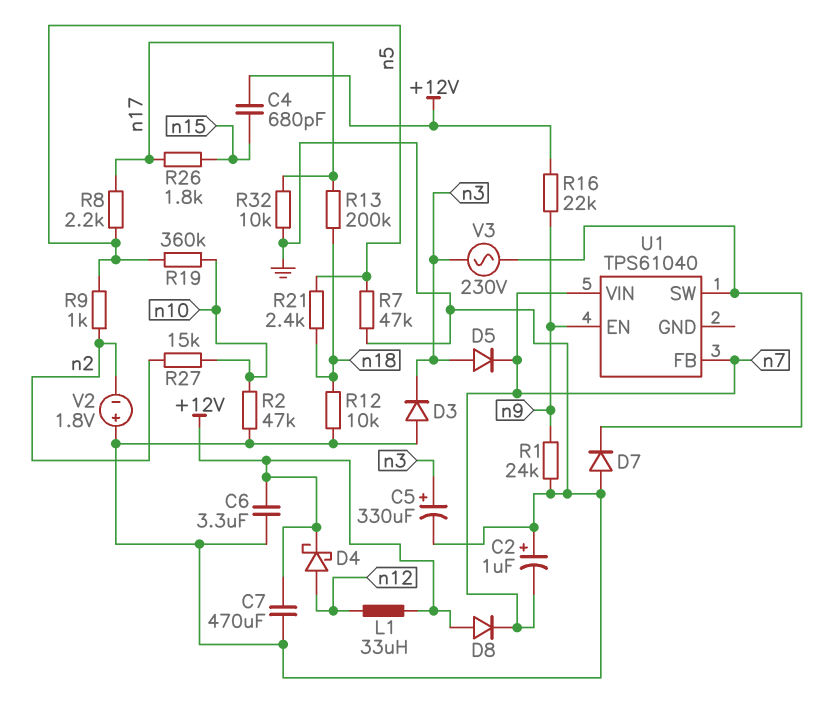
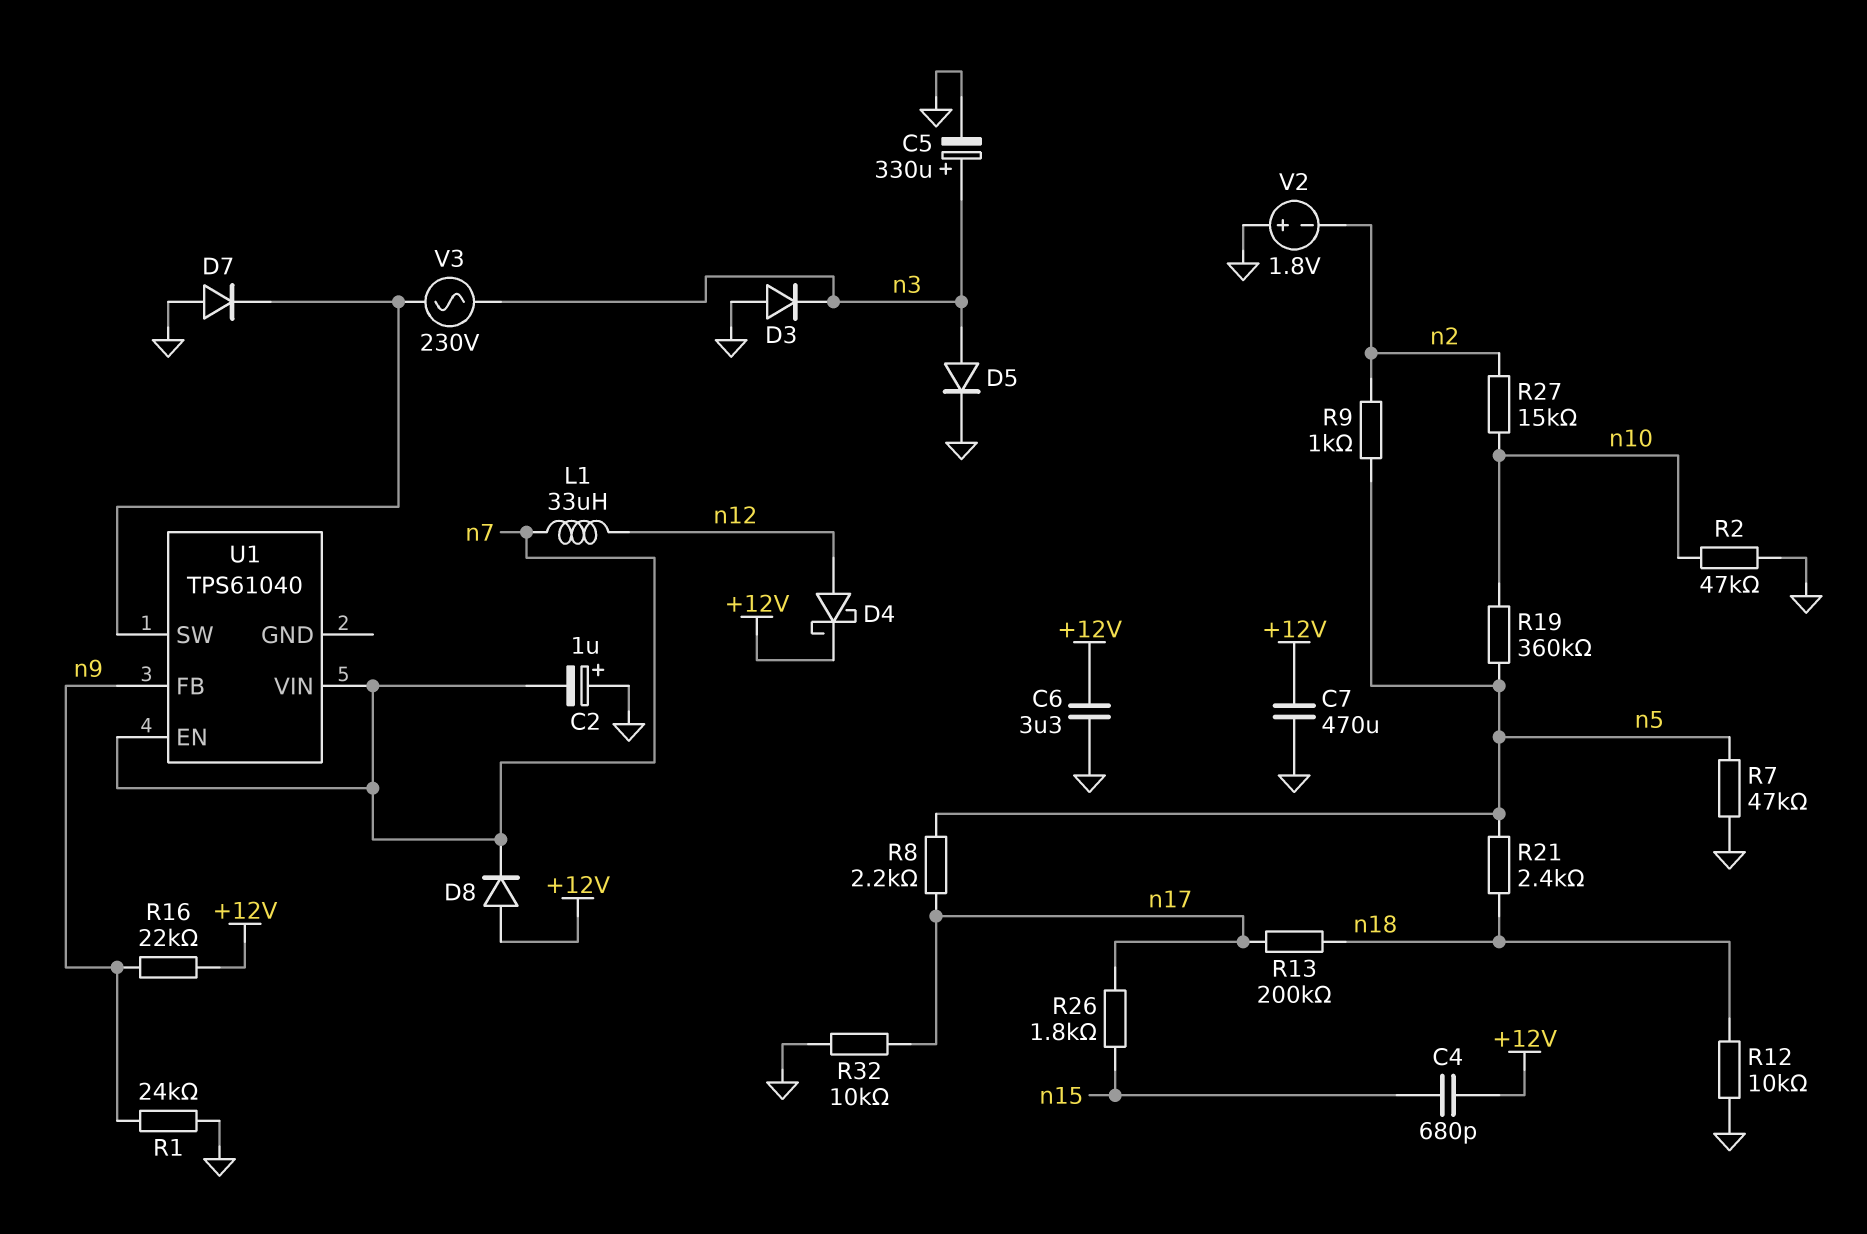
D5: diode (A n3, K n7) -> diode (A n3, K GND)
L1: 33uH (+12V, n12) -> 33uH (n7, n12)
U1 pin EN: n9 -> n7
U1 pin FB: n7 -> n9

